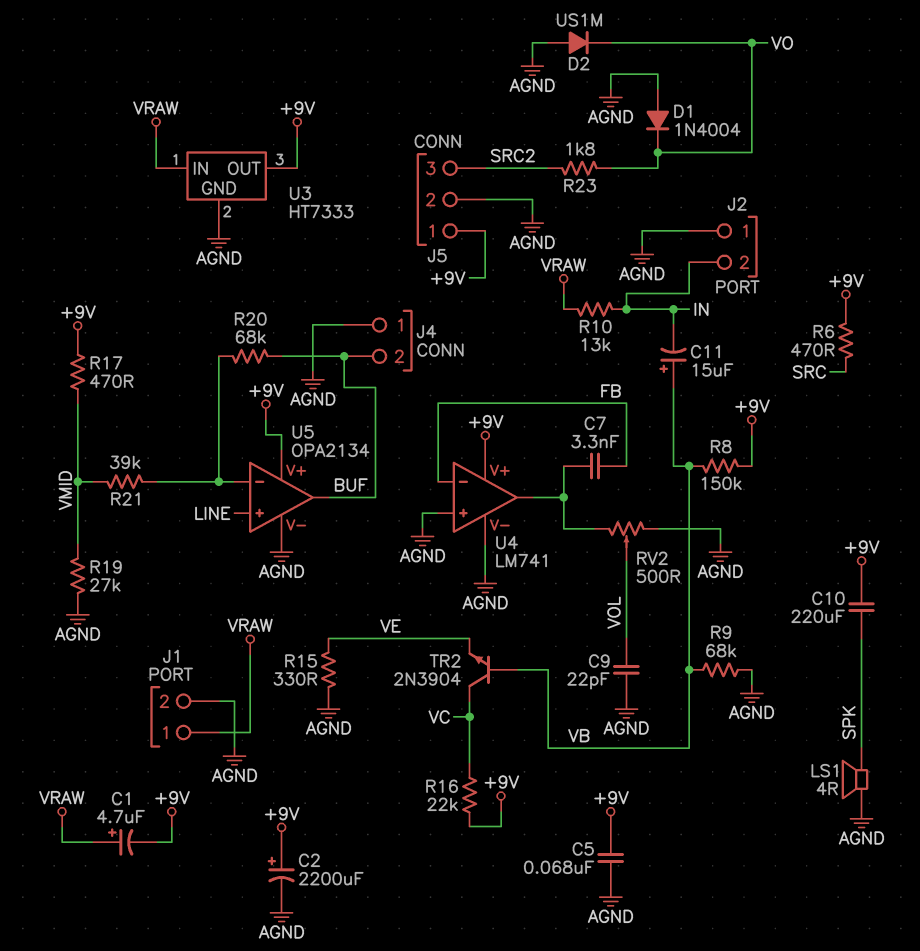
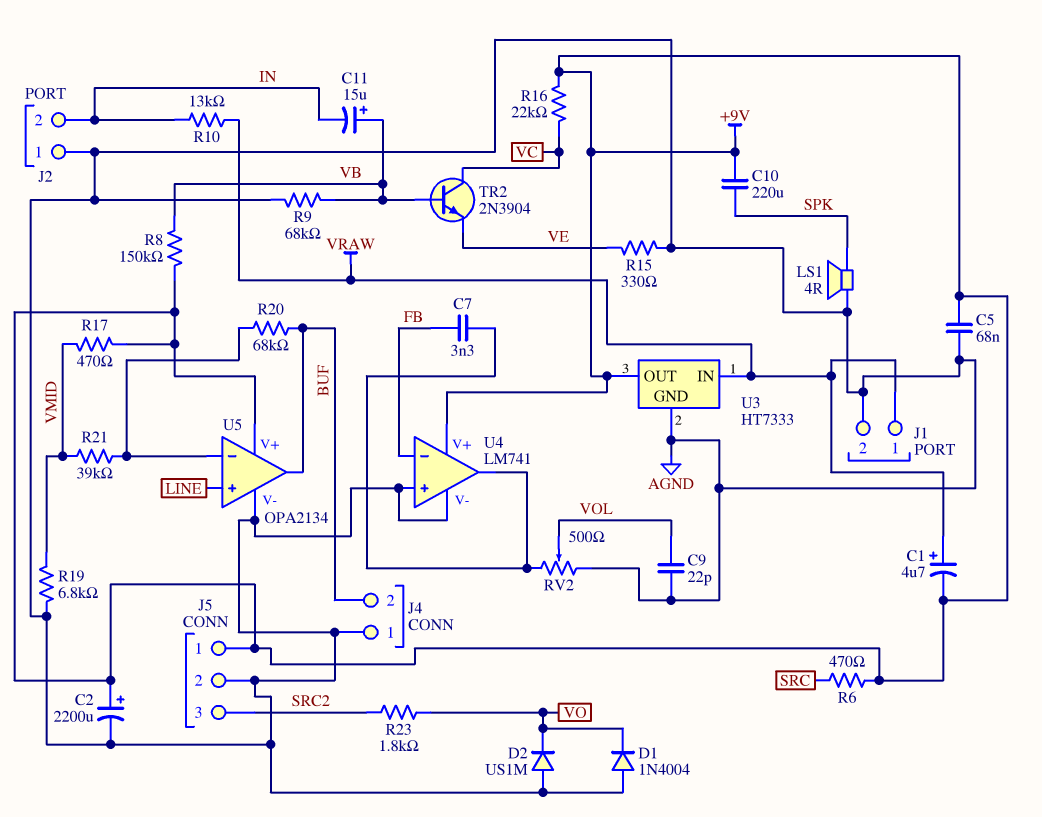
R19: 27k (AGND, VMID) -> 6.8k (AGND, VMID)

